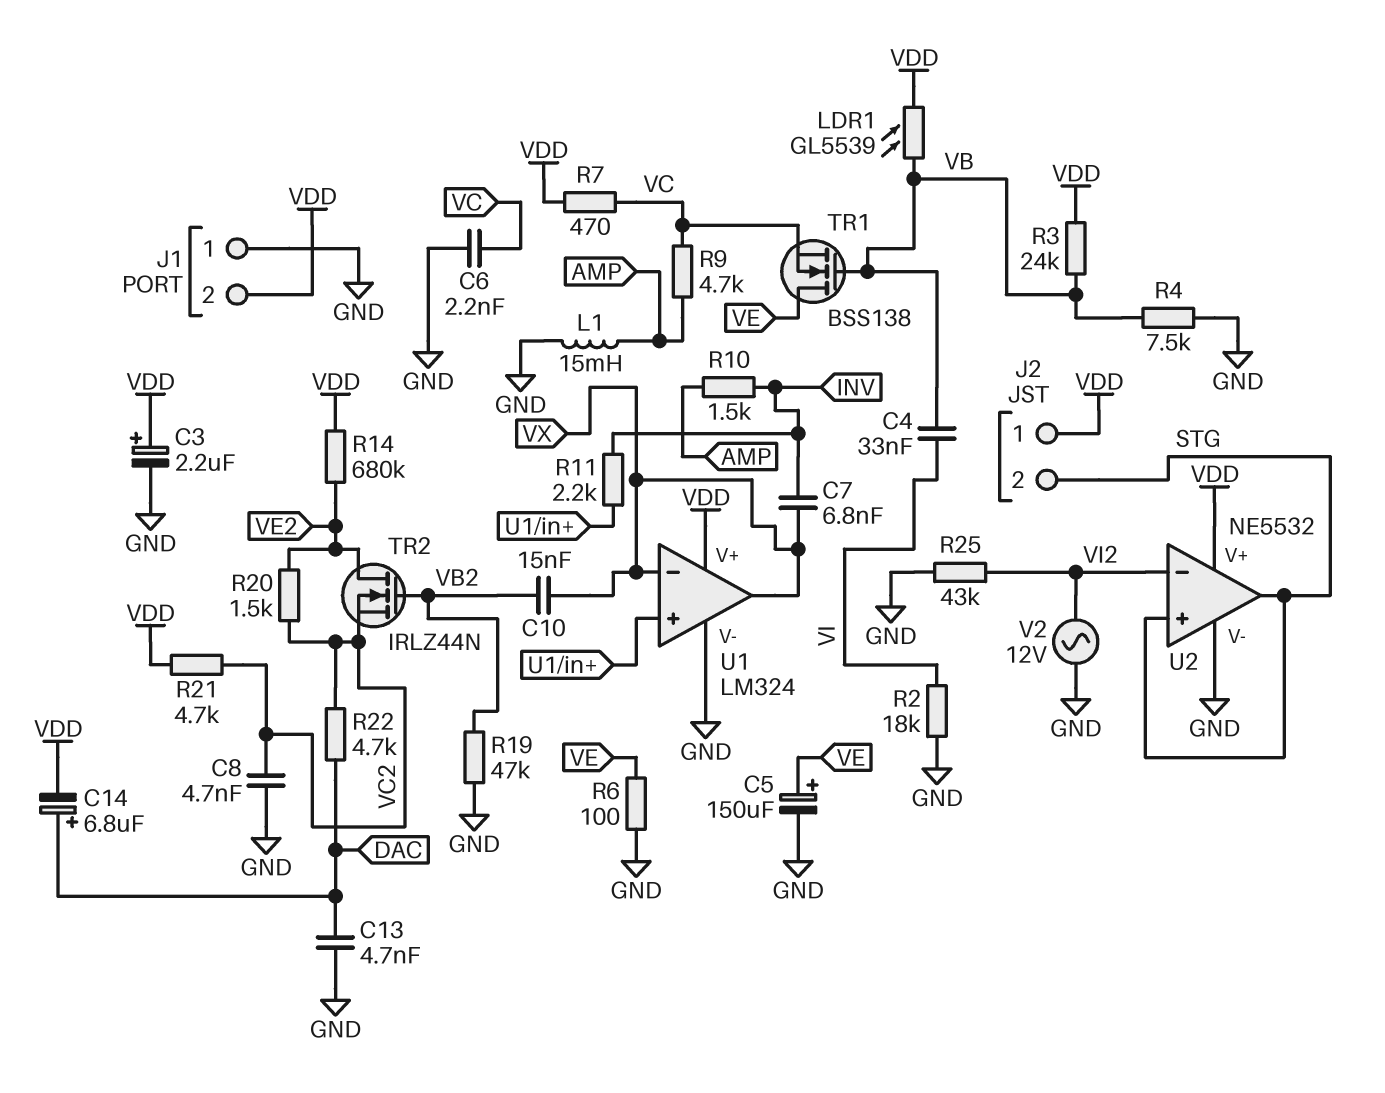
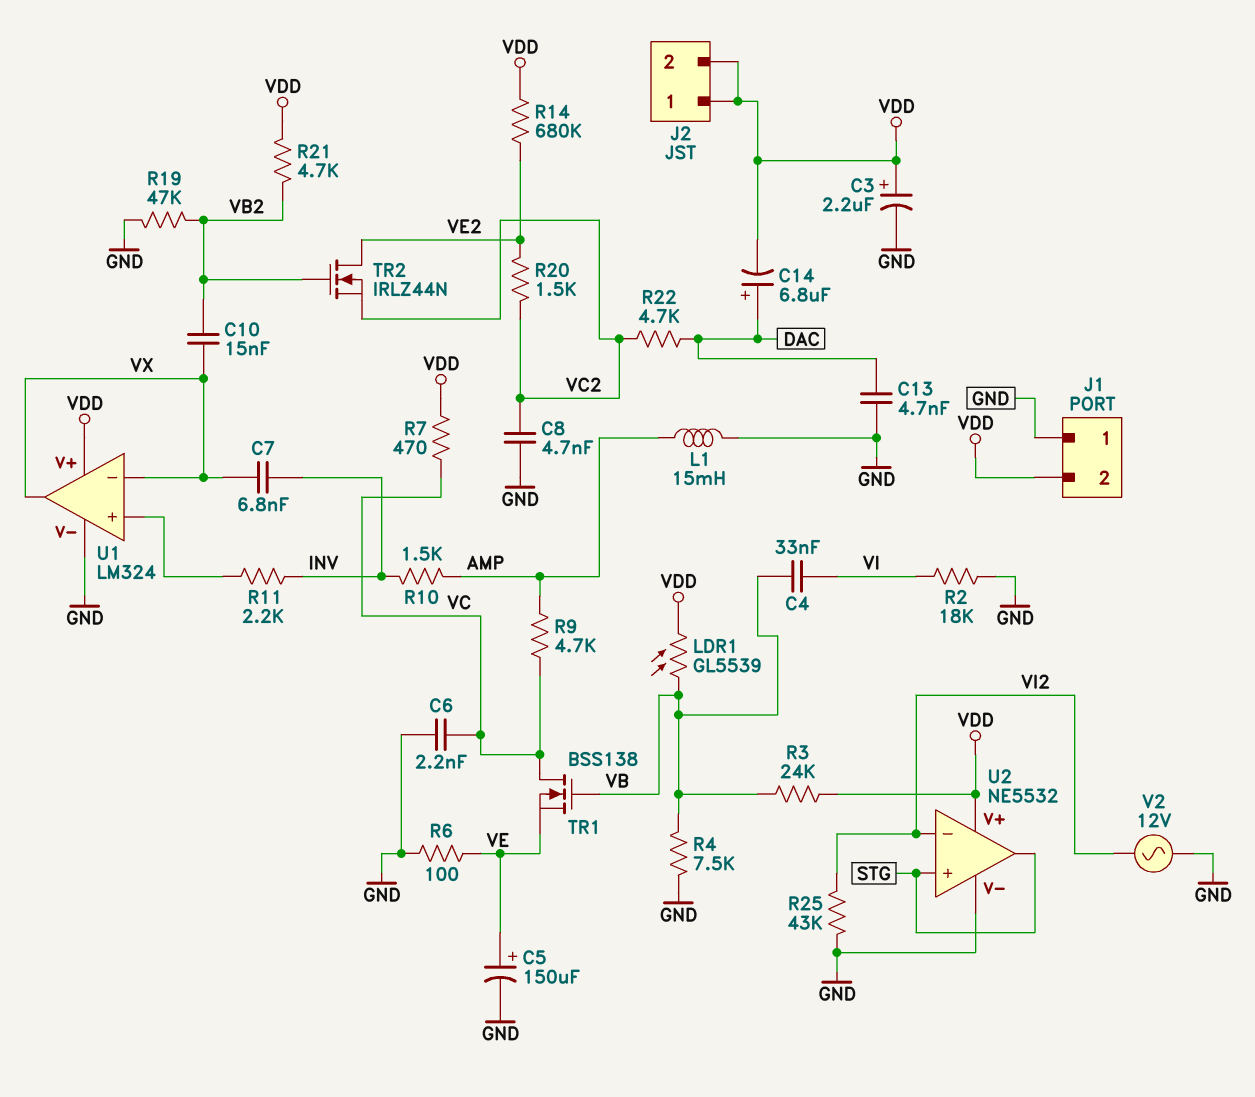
J2 pin 2: STG -> VDD
R21: 4.7k (VC2, VDD) -> 4.7k (VB2, VDD)
TR1: NMOS BSS138 (G VB, D VE, S VC) -> NMOS BSS138 (G VB, D VC, S VE)

